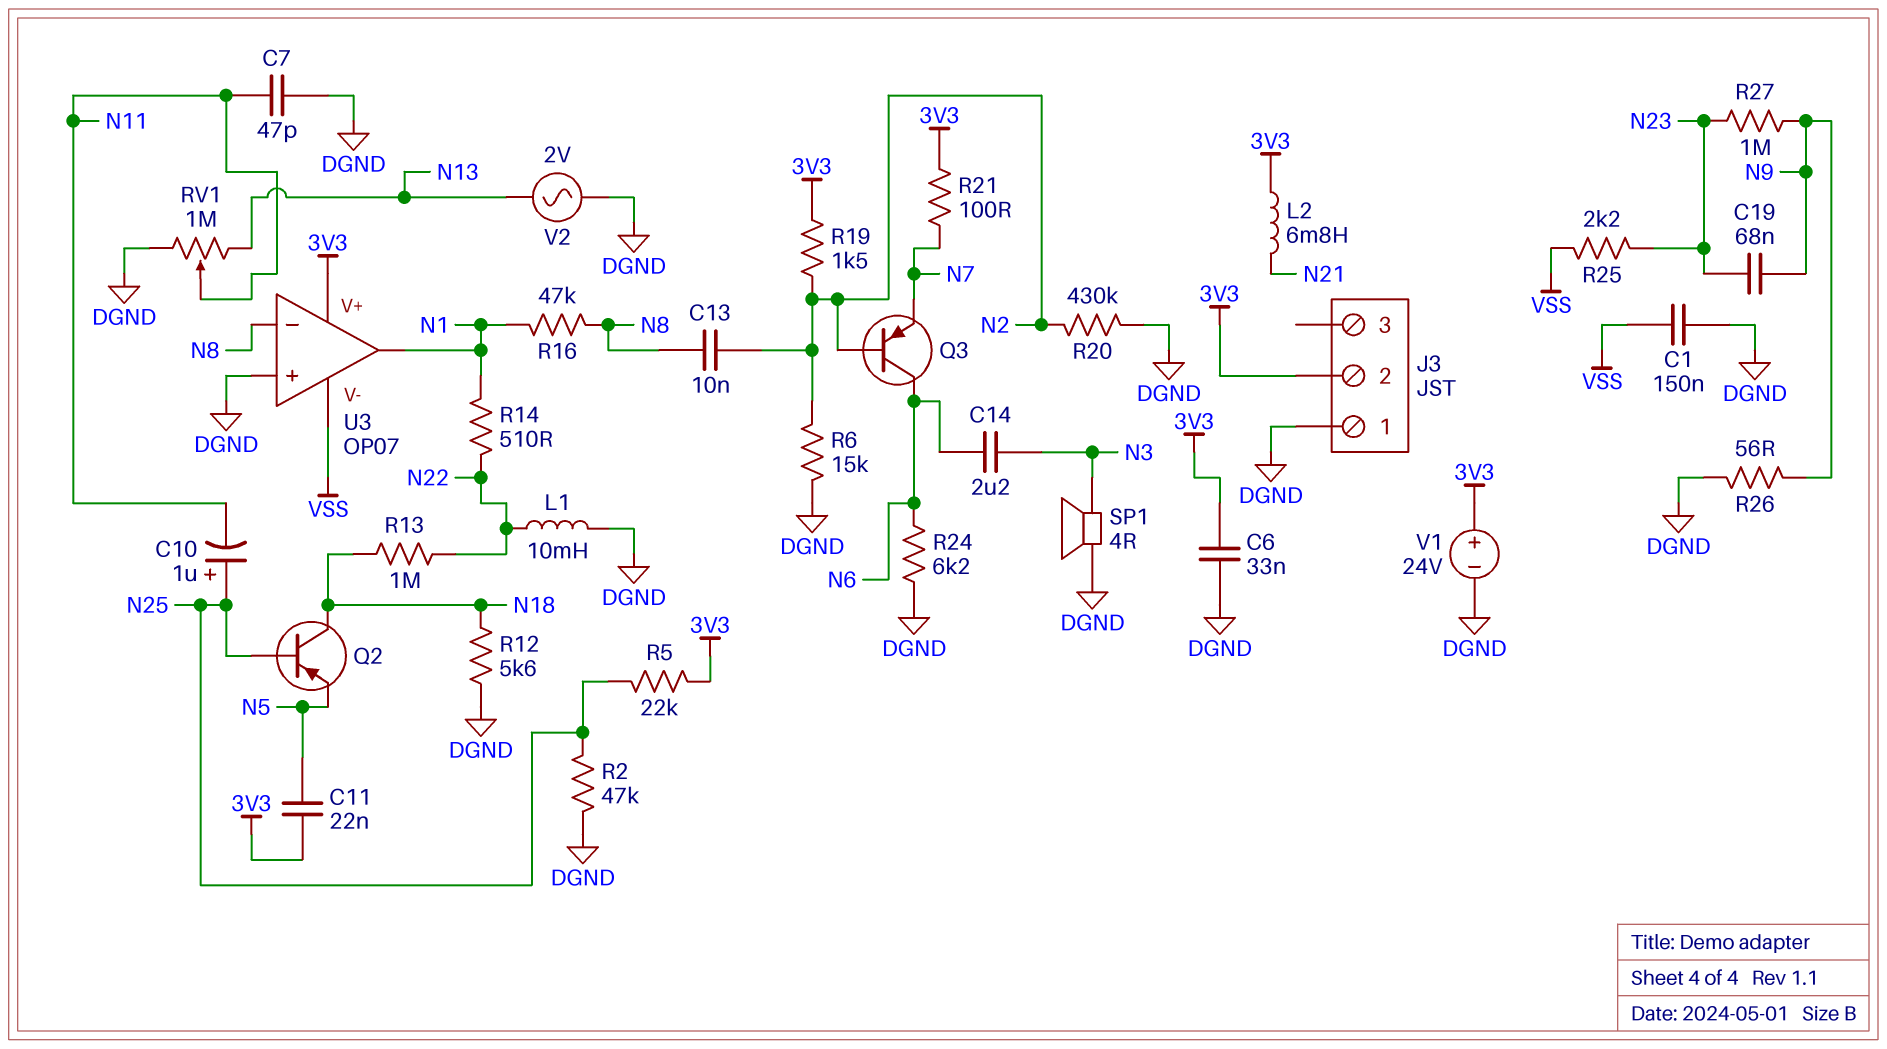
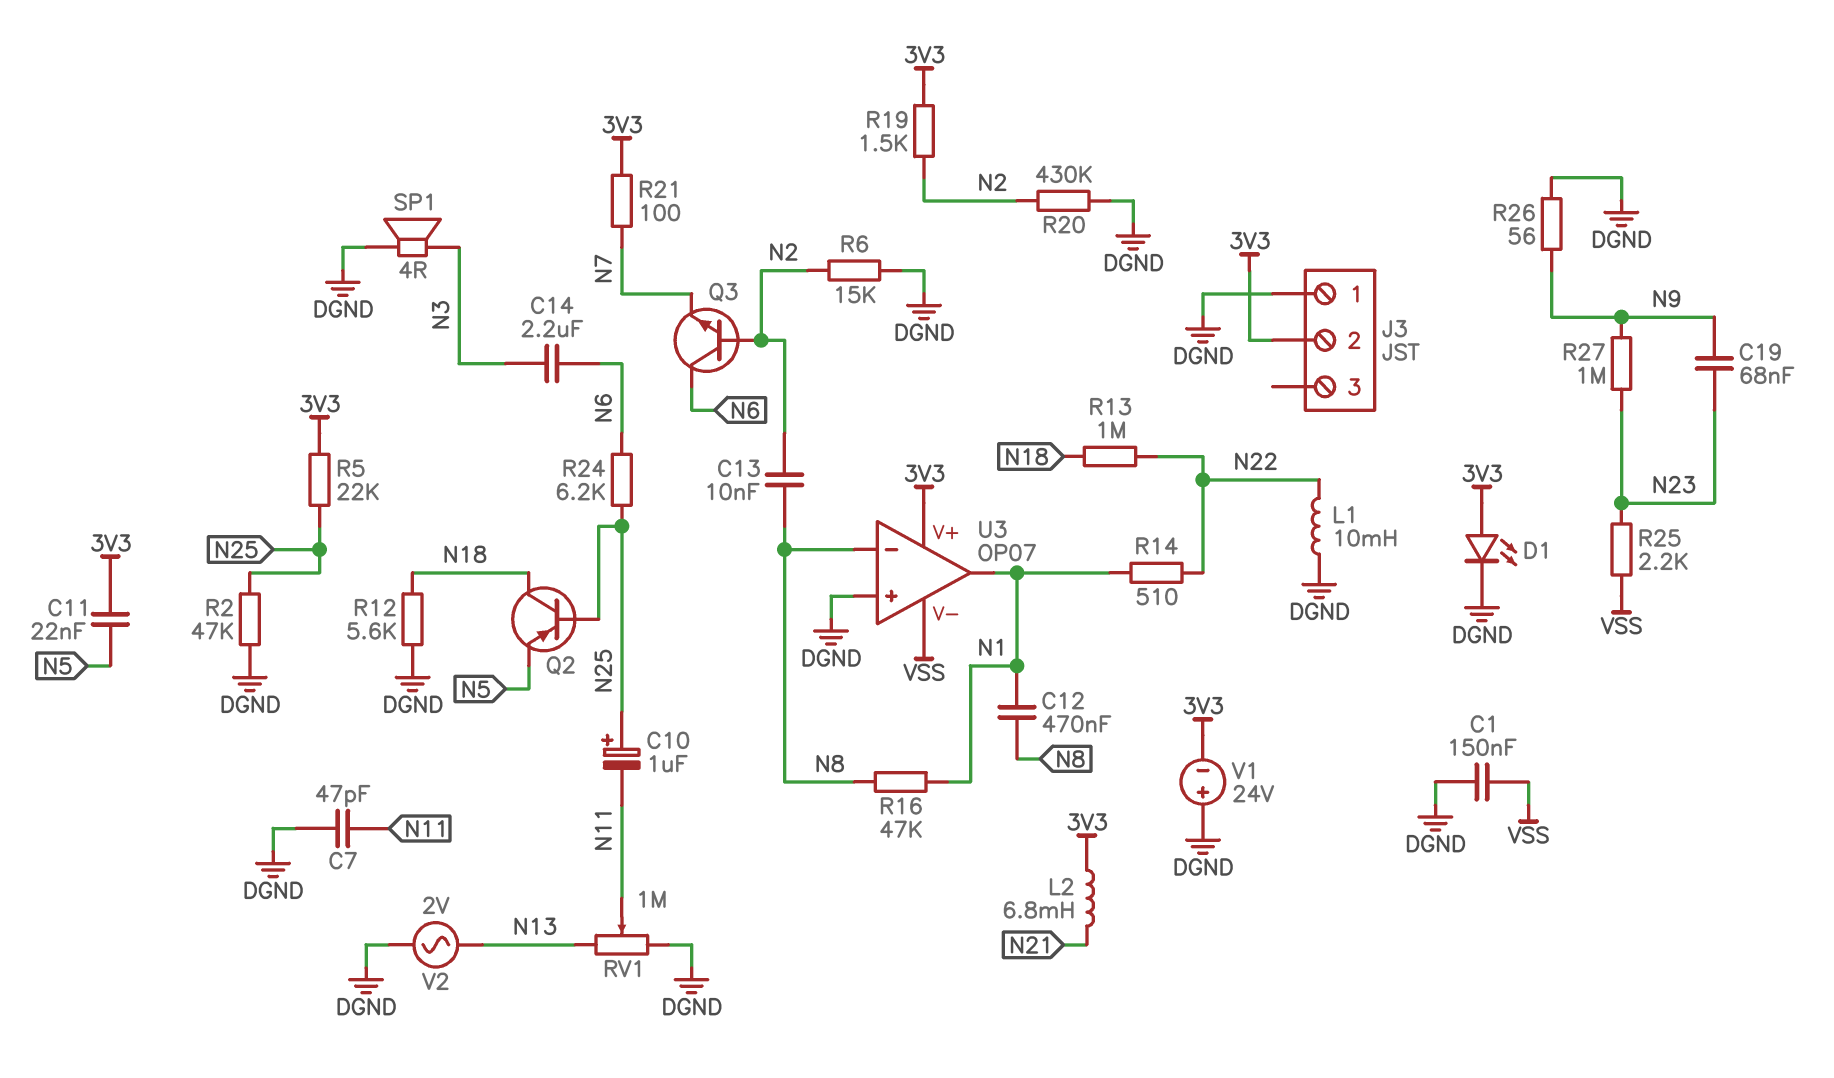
C6: 33nF (3V3, DGND) -> none
C12: none -> 470nF (N1, N8)
D1: none -> LED (A 3V3, K DGND)
Q3: PNP (B N2, C N6, E N7) -> NPN (B N2, C N6, E N7)
R24: 6.2k (DGND, N6) -> 6.2k (N6, N25)
V1: 24V (plus 3V3, minus DGND) -> 24V (plus DGND, minus 3V3)

